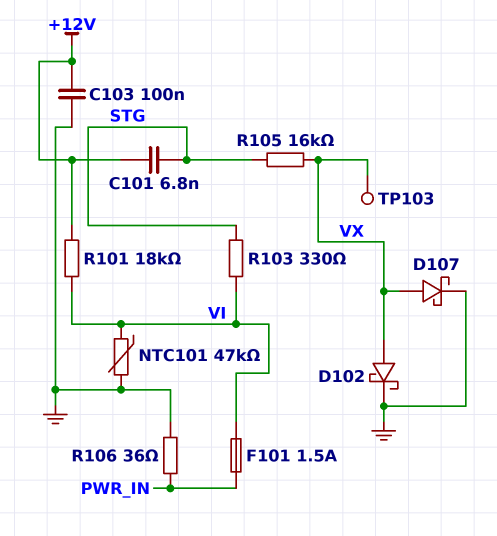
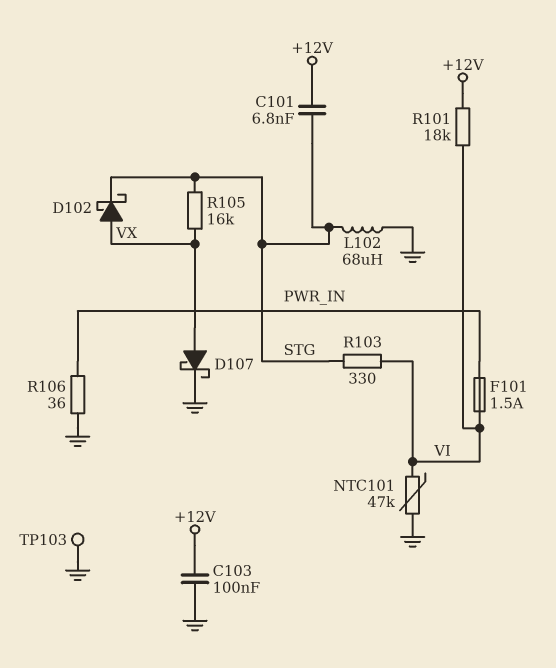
D102: schottky (A VX, K GND) -> schottky (A VX, K STG)
L102: none -> 68uH (GND, STG)
TP103: test point (VX) -> test point (GND)

